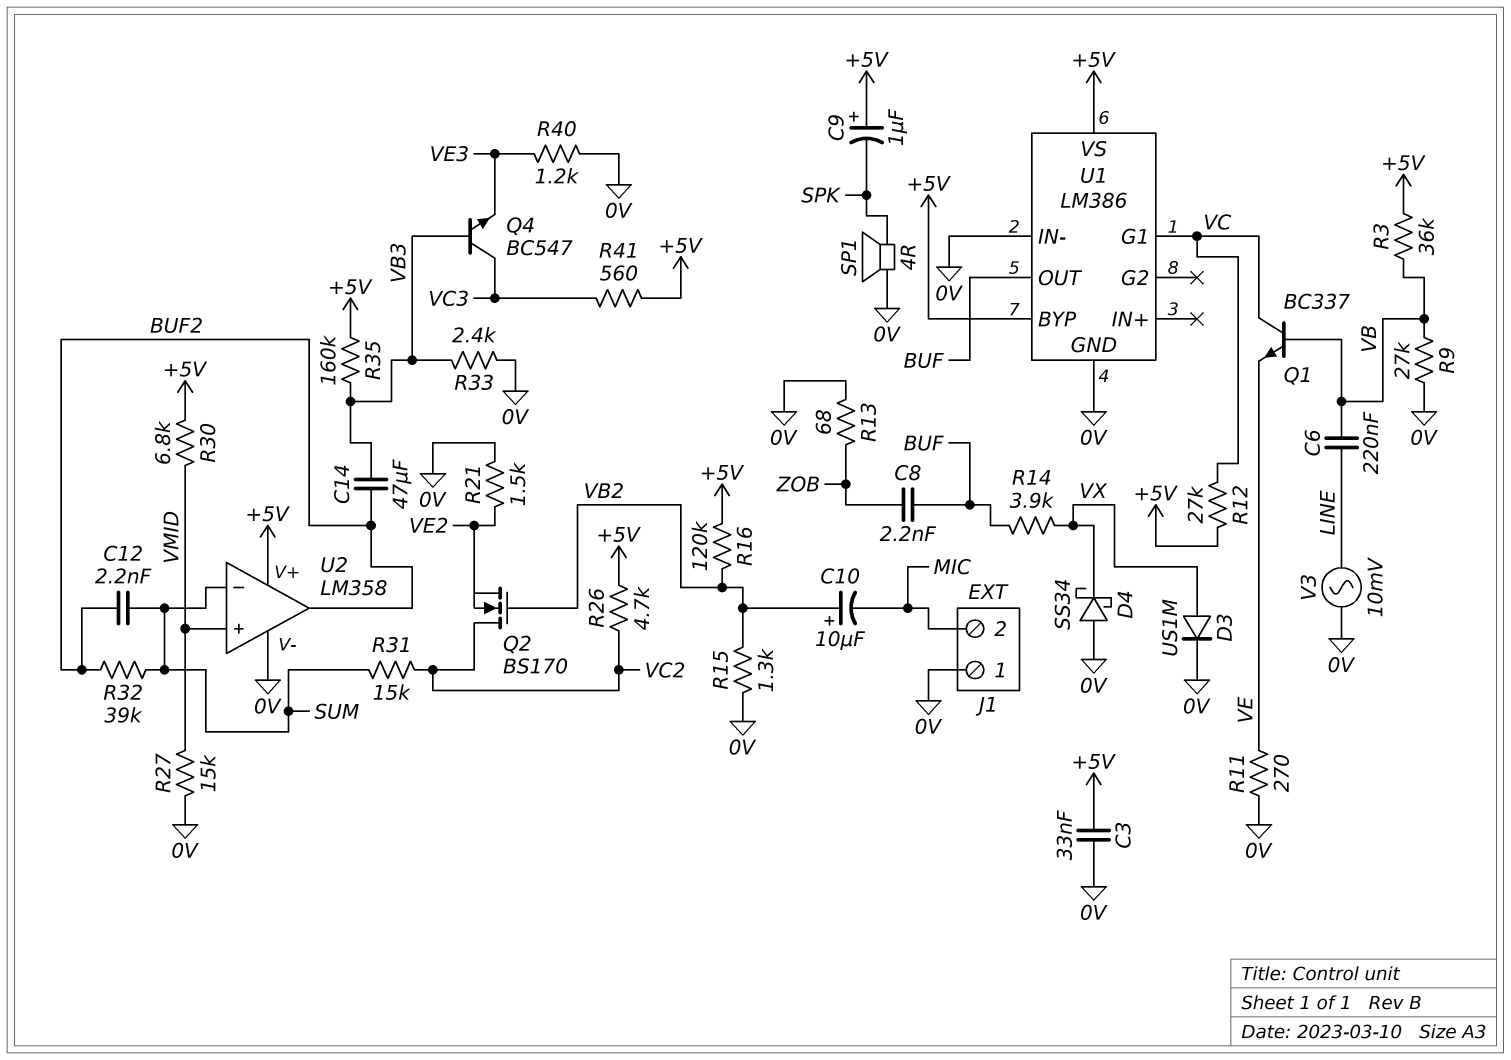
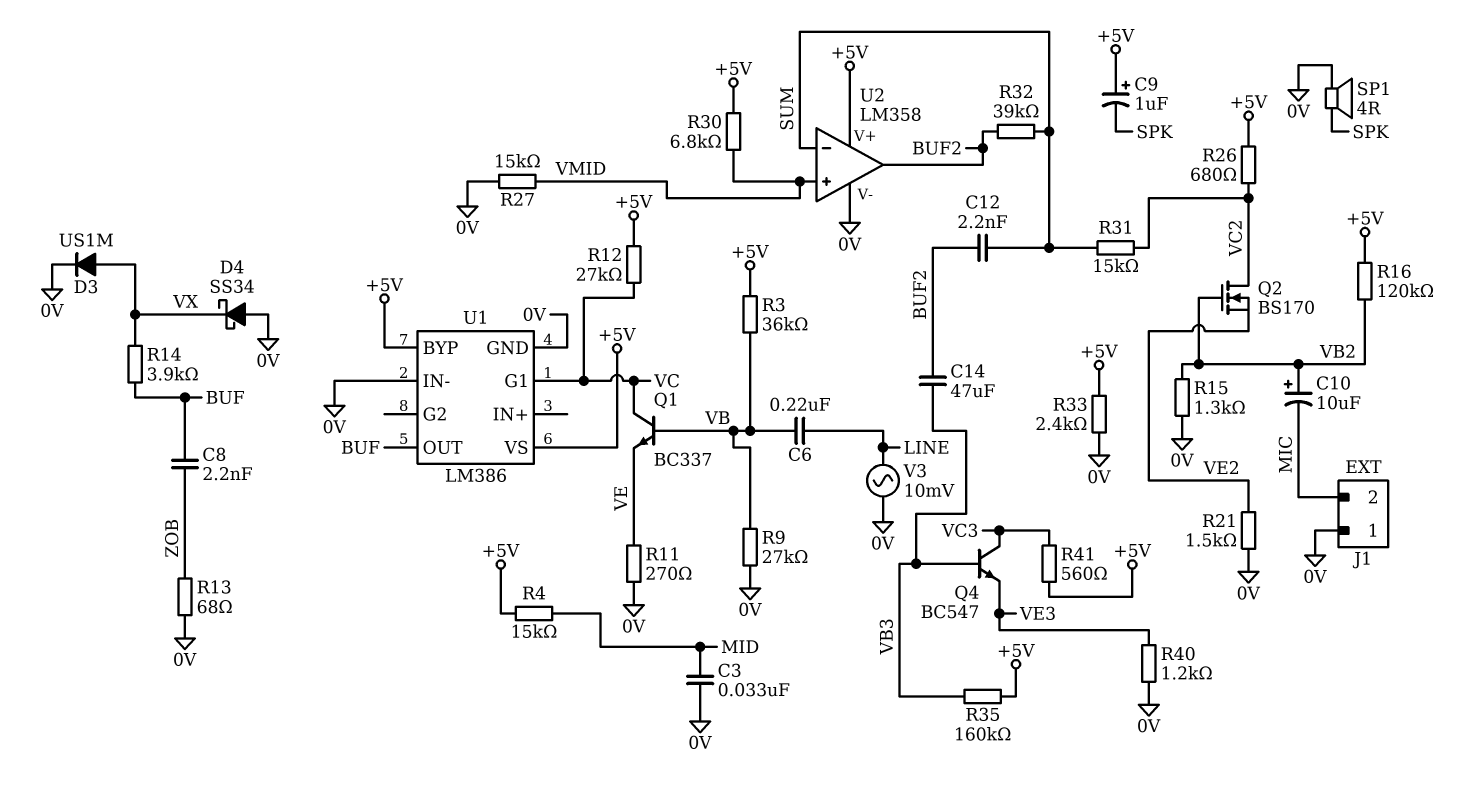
C3: 33nF (+5V, 0V) -> 33nF (0V, MID)
R4: none -> 15k (+5V, MID)
R26: 4.7k (+5V, VC2) -> 680 (+5V, VC2)
R33: 2.4k (0V, VB3) -> 2.4k (+5V, 0V)

